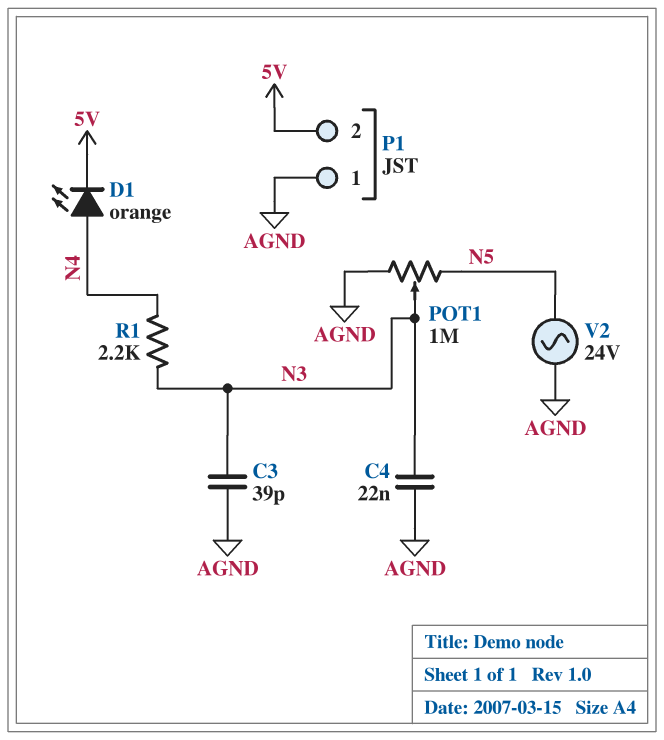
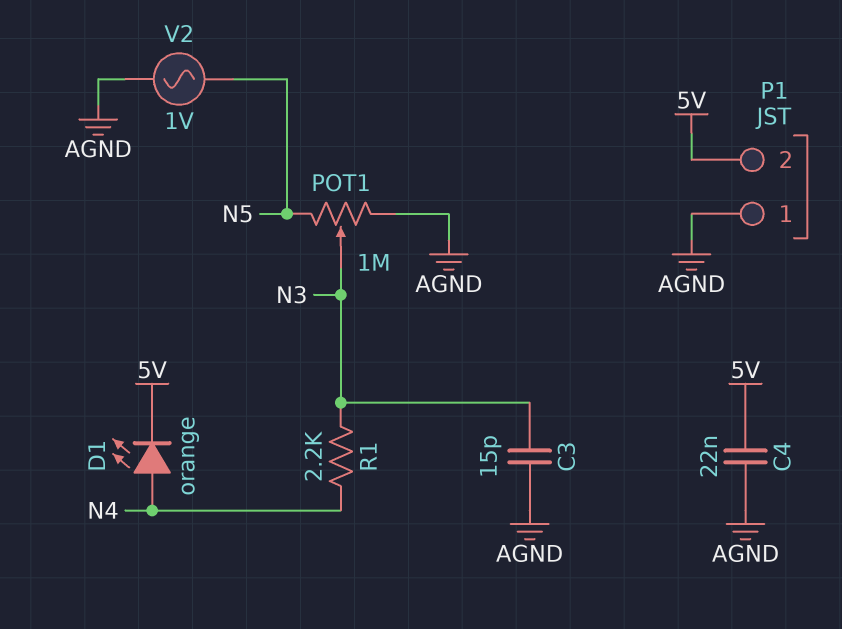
C3: 39pF (AGND, N3) -> 15pF (AGND, N3)
C4: 22nF (AGND, N3) -> 22nF (5V, AGND)
V2: AC 24V (AGND, N5) -> AC 1V (AGND, N5)

